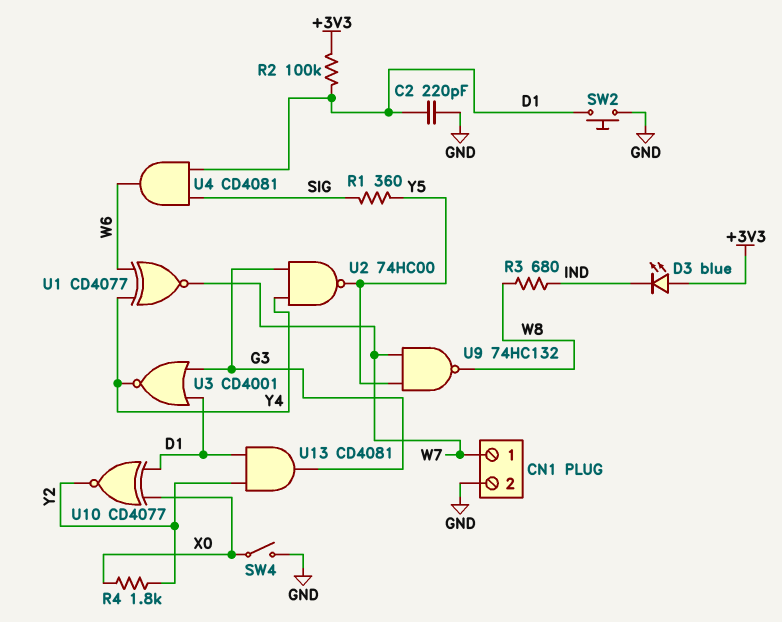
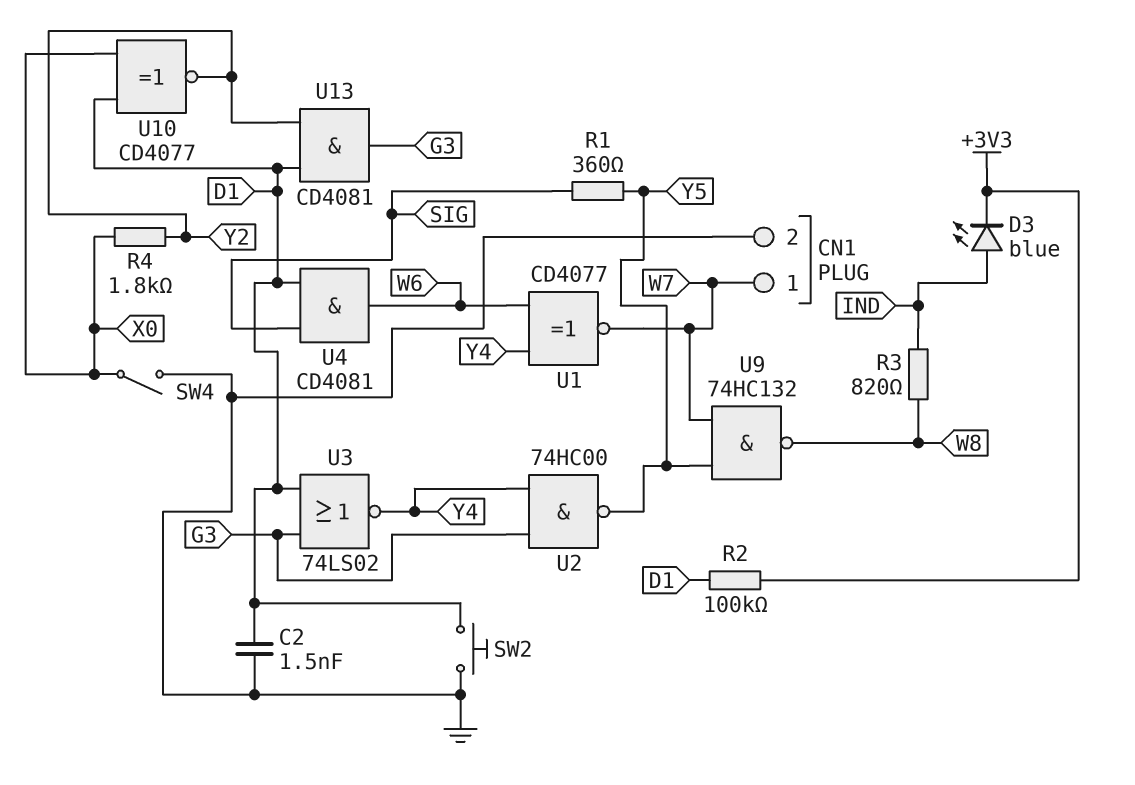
C2: 220pF (D1, GND) -> 1.5nF (D1, GND)
D3: LED blue (A +3V3, K IND) -> LED blue (A IND, K +3V3)
R3: 680 (IND, W8) -> 820 (IND, W8)
U3: NOR CD4001 (in D1, in G3, out Y4) -> NOR 74LS02 (in D1, in G3, out Y4)

